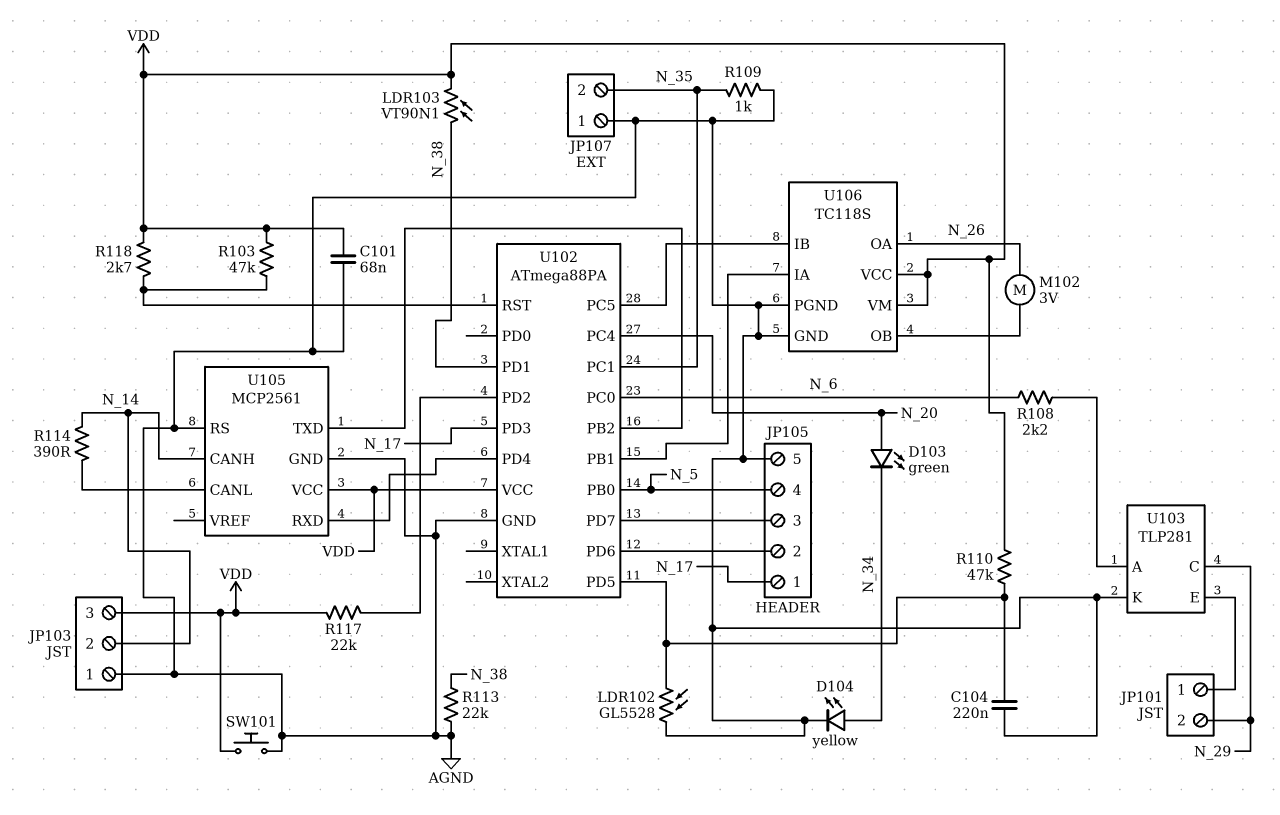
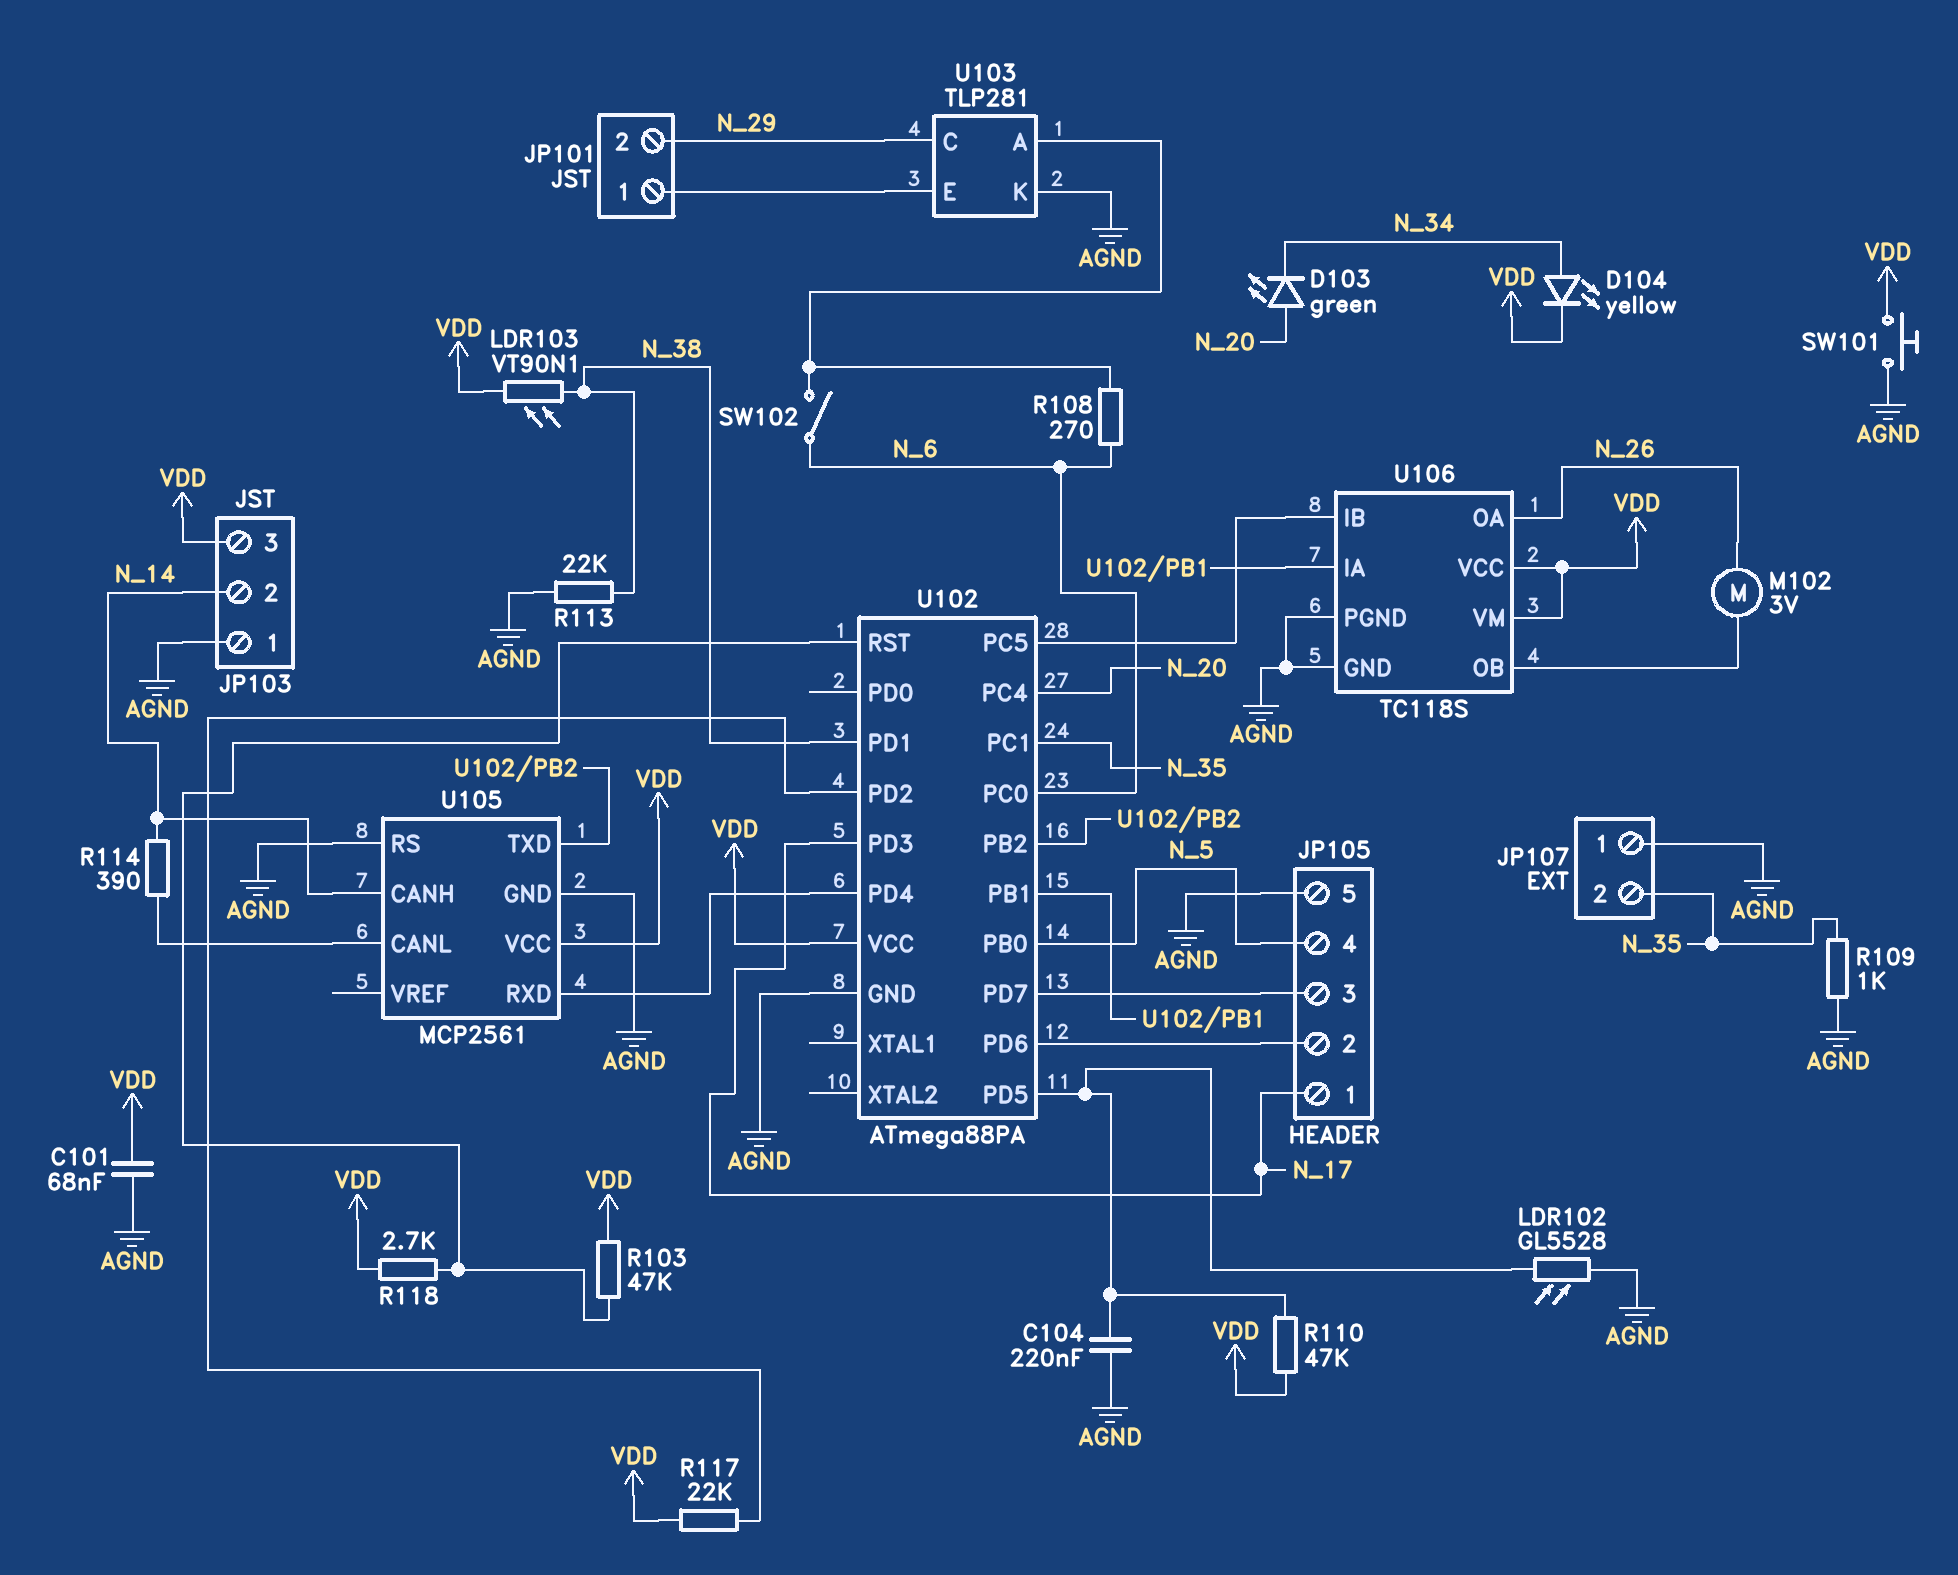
D104: LED yellow (A N_34, K AGND) -> LED yellow (A N_34, K VDD)
R108: 2.2k (N_6, U103/A) -> 270 (N_6, U103/A)
SW102: none -> switch (N_6, U103/A)

